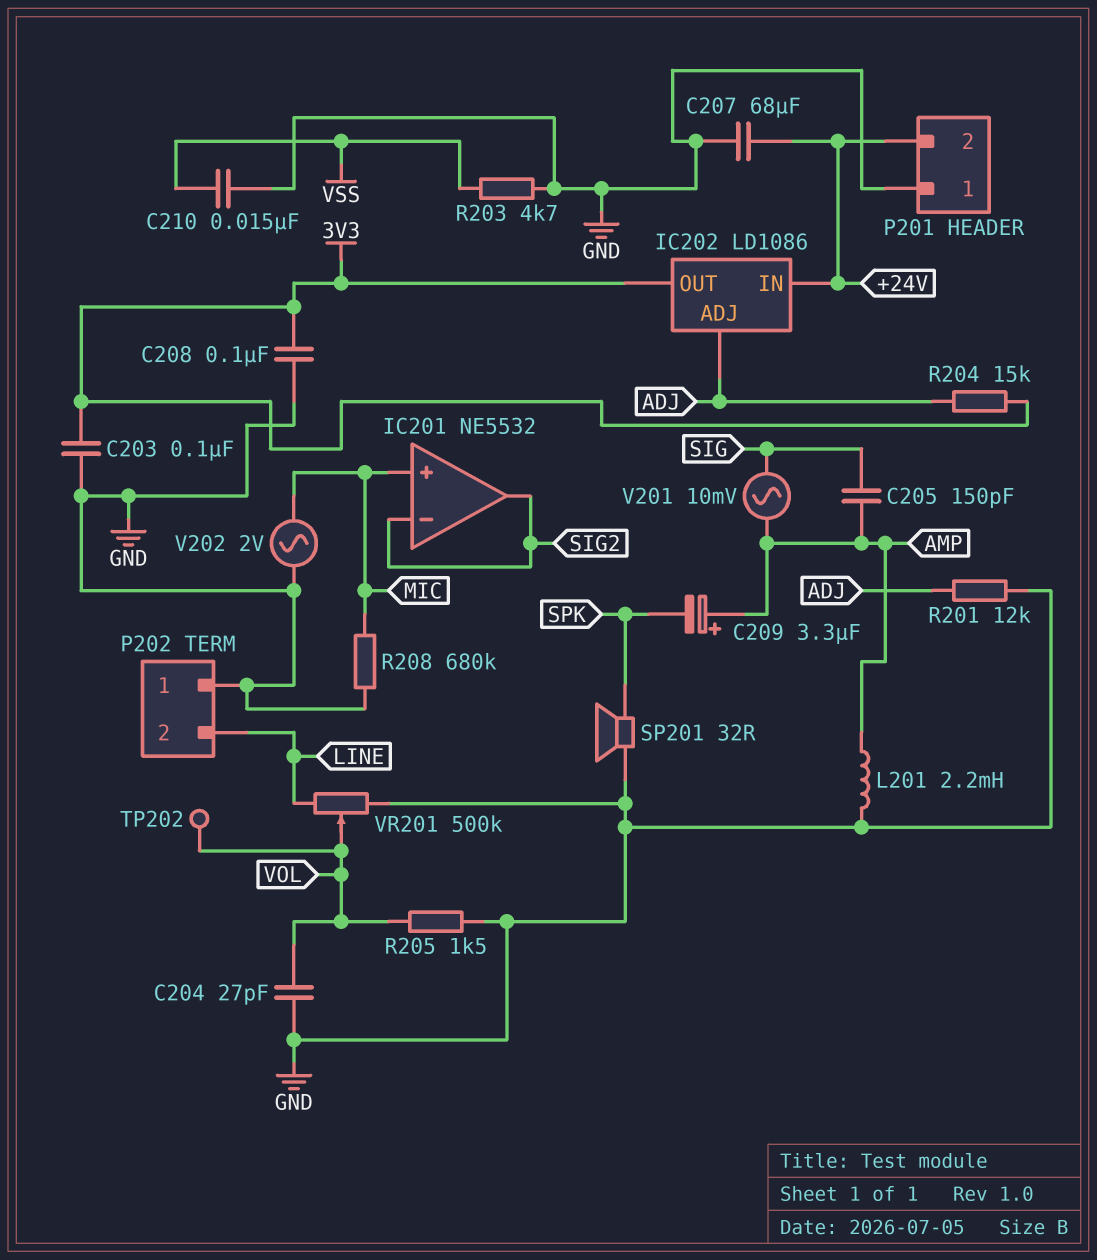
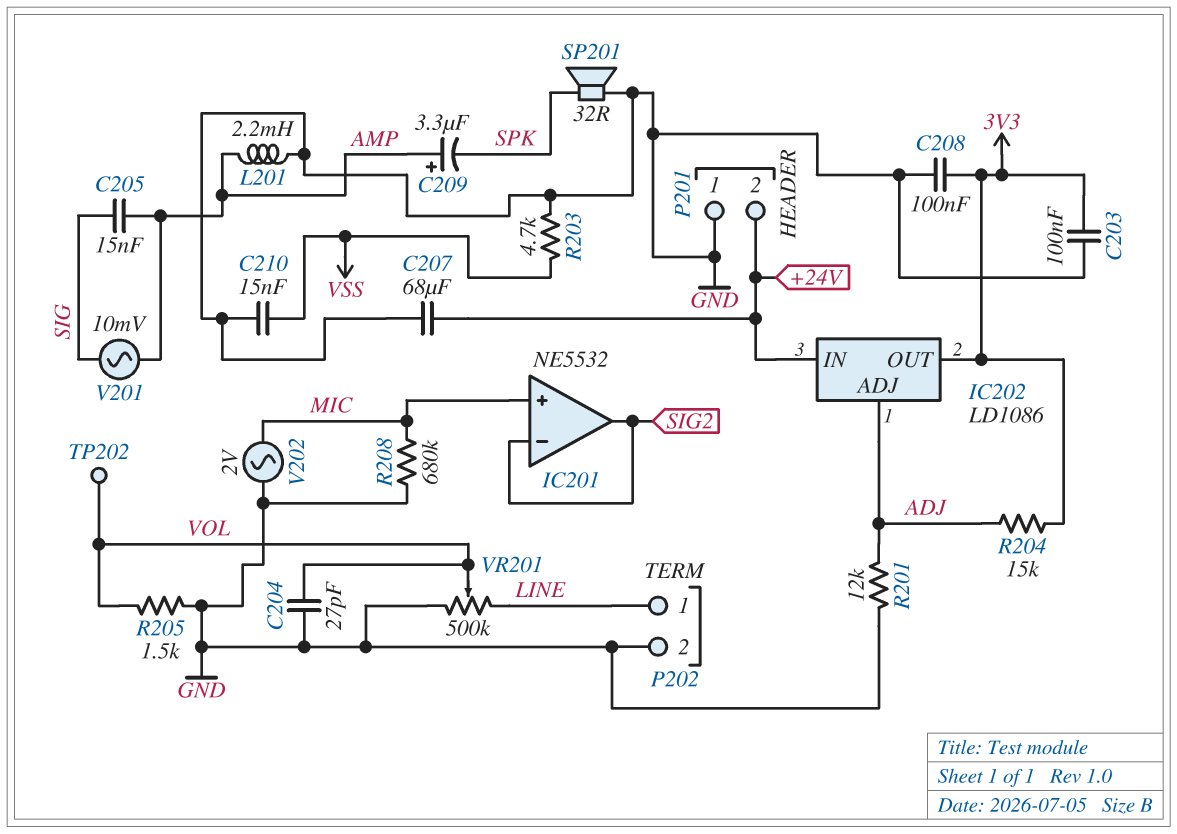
C205: 150pF (AMP, SIG) -> 15nF (AMP, SIG)
P202 pin 1: GND -> LINE
P202 pin 2: LINE -> GND

